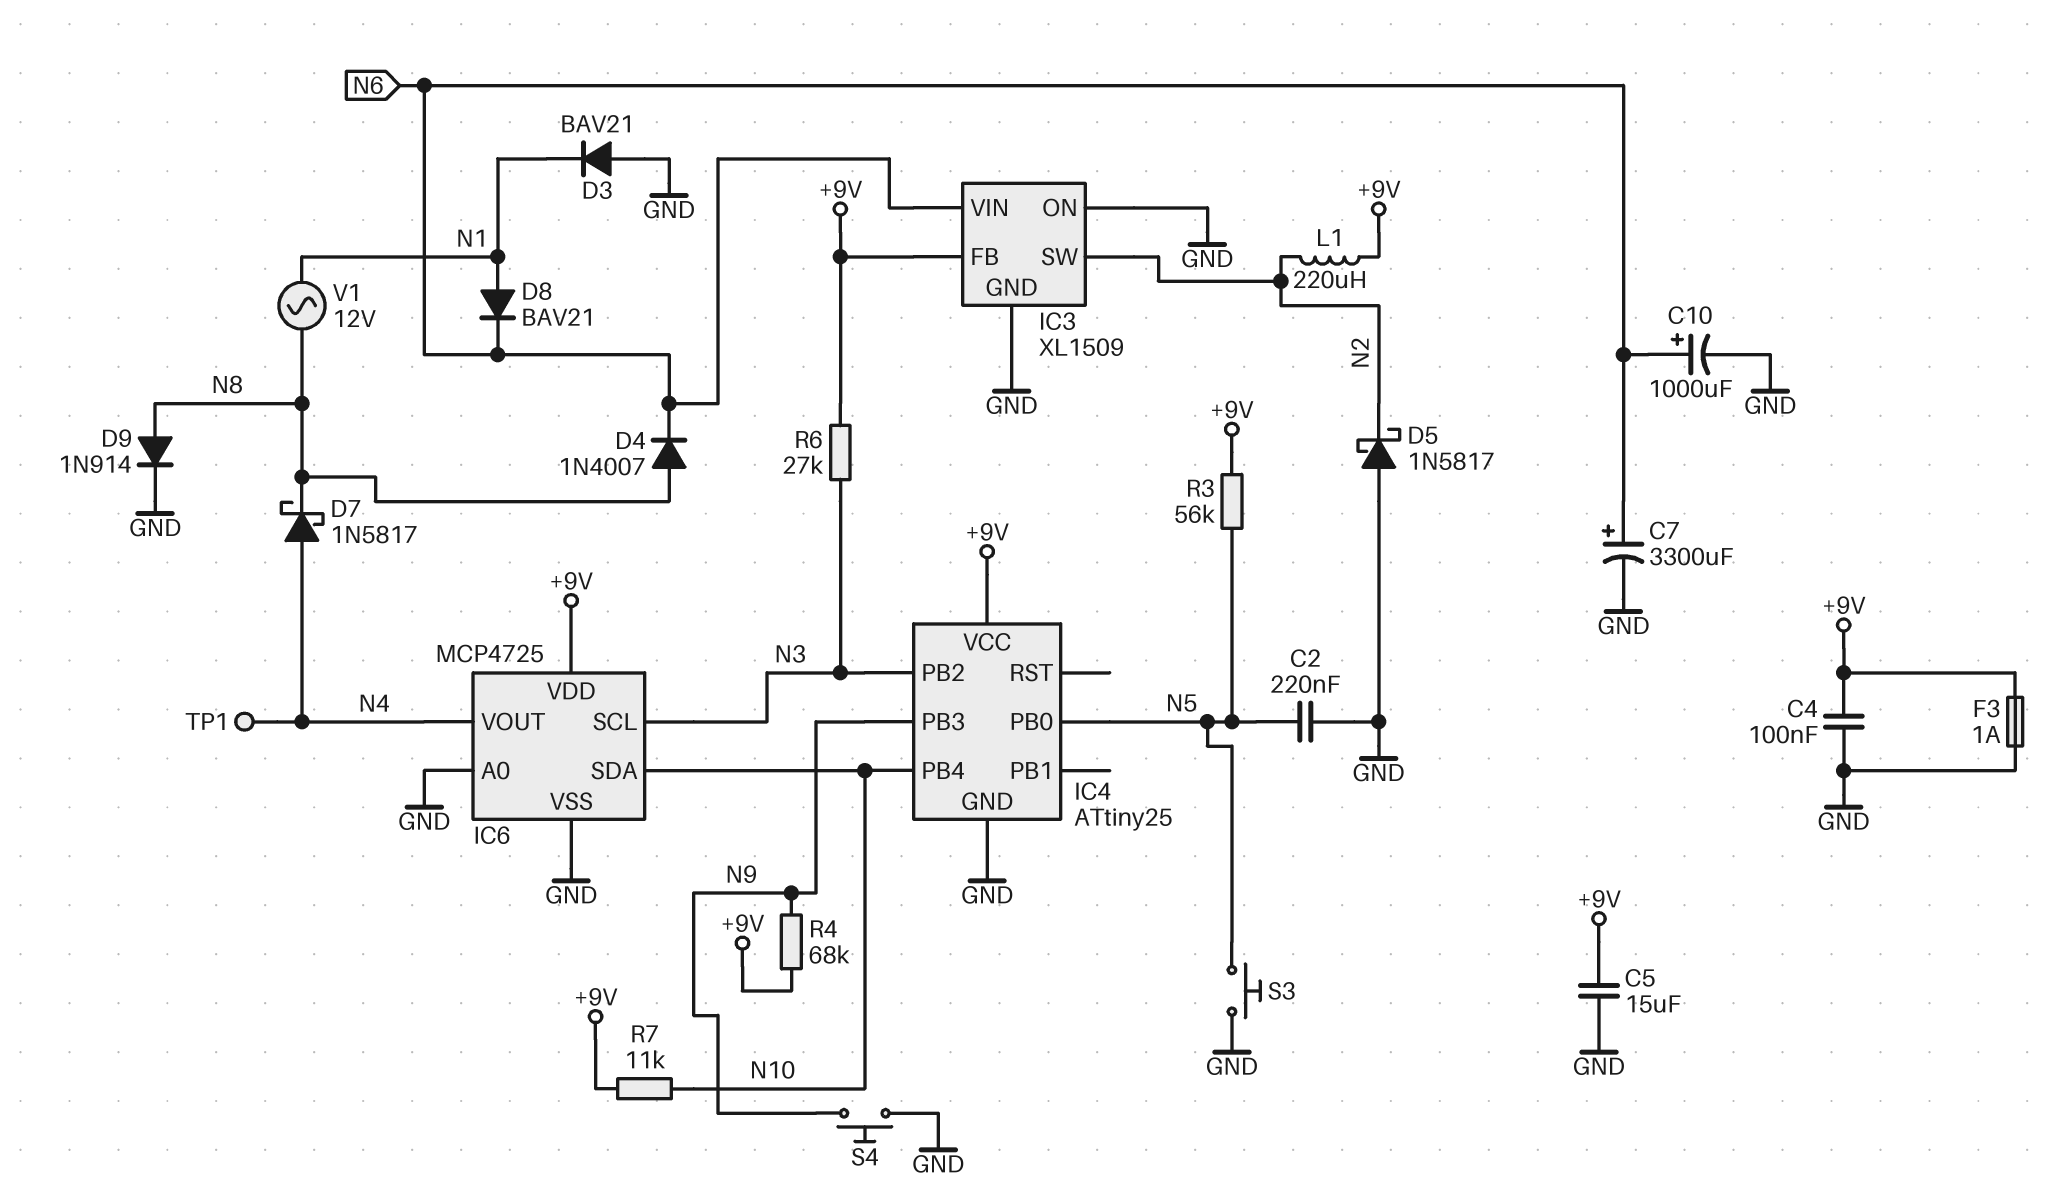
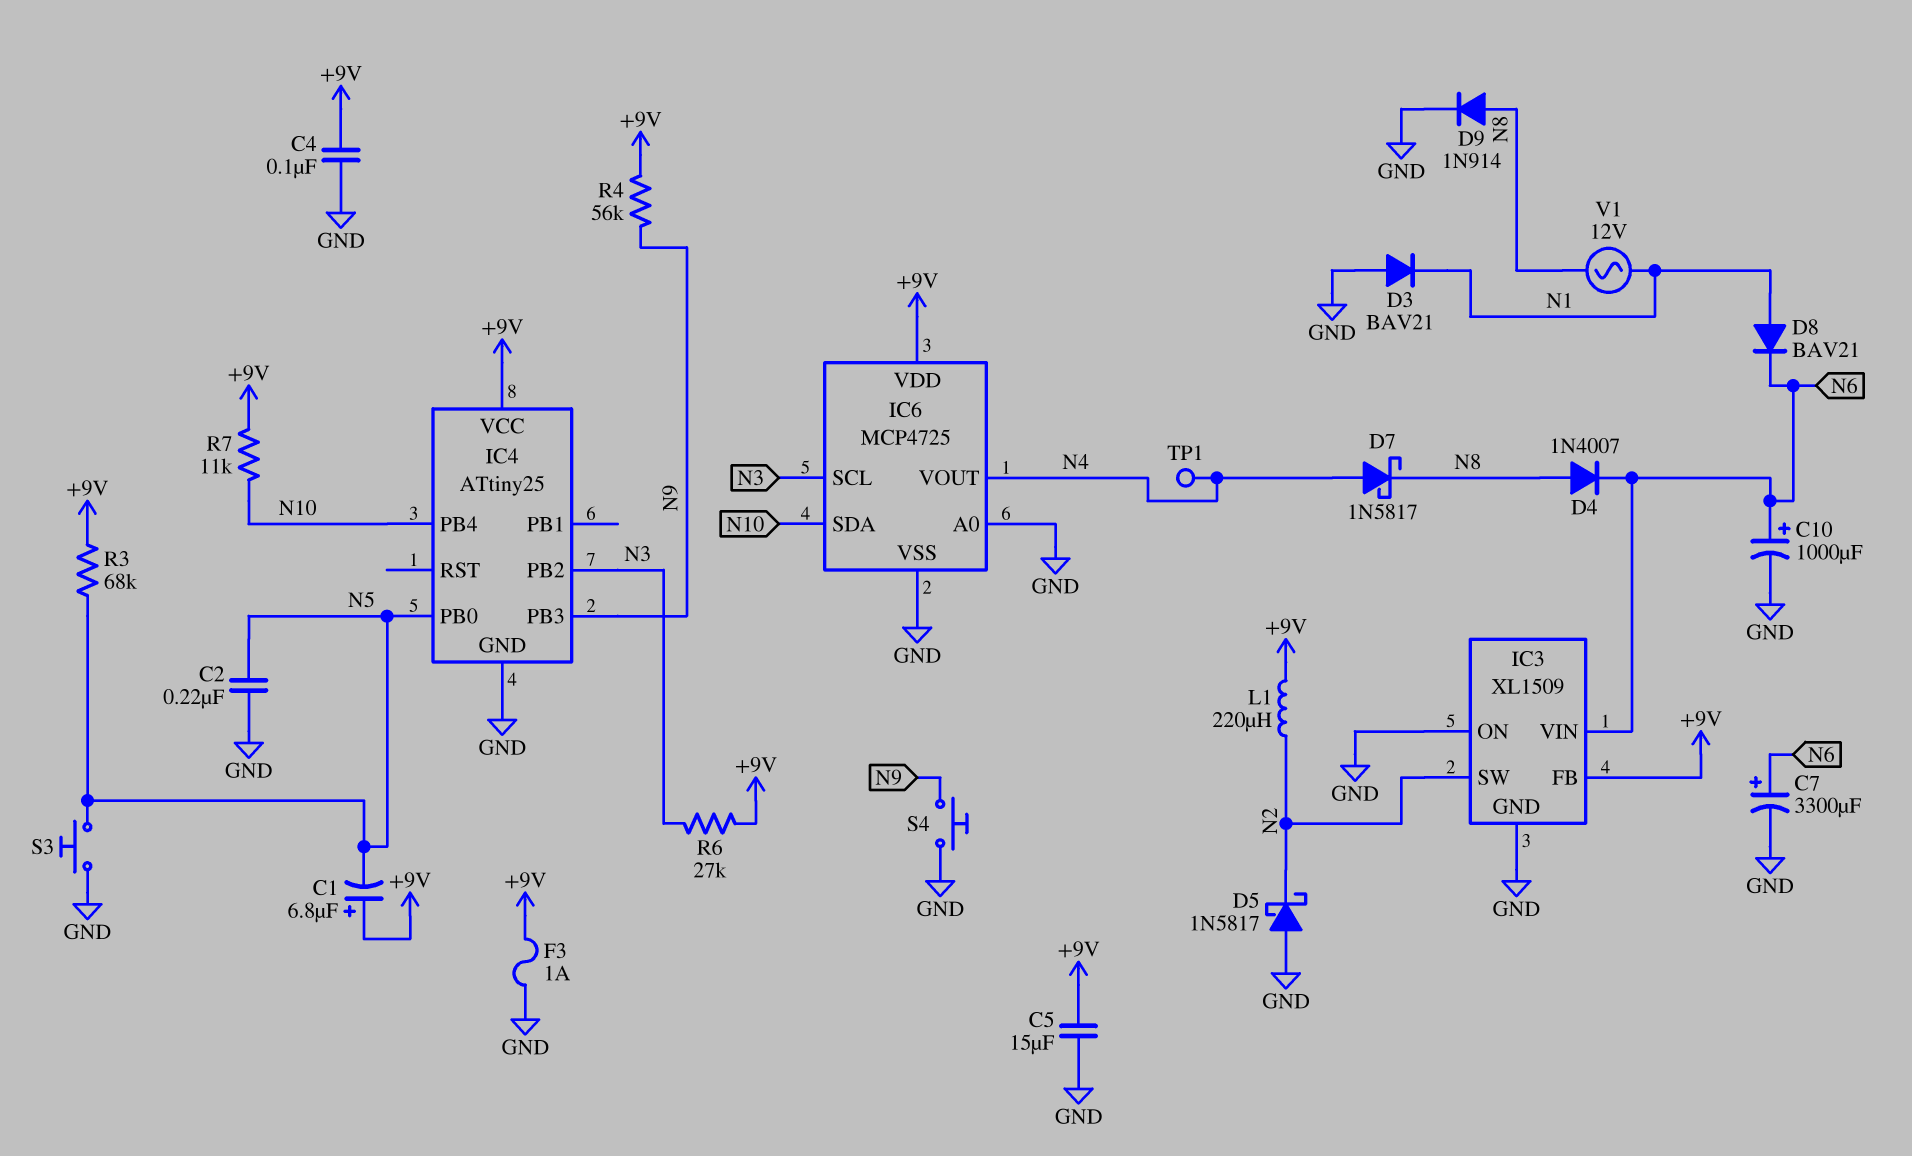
C1: none -> 6.8uF (plus +9V, minus N5)
R3: 56k (+9V, N5) -> 68k (+9V, N5)
R4: 68k (+9V, N9) -> 56k (+9V, N9)

